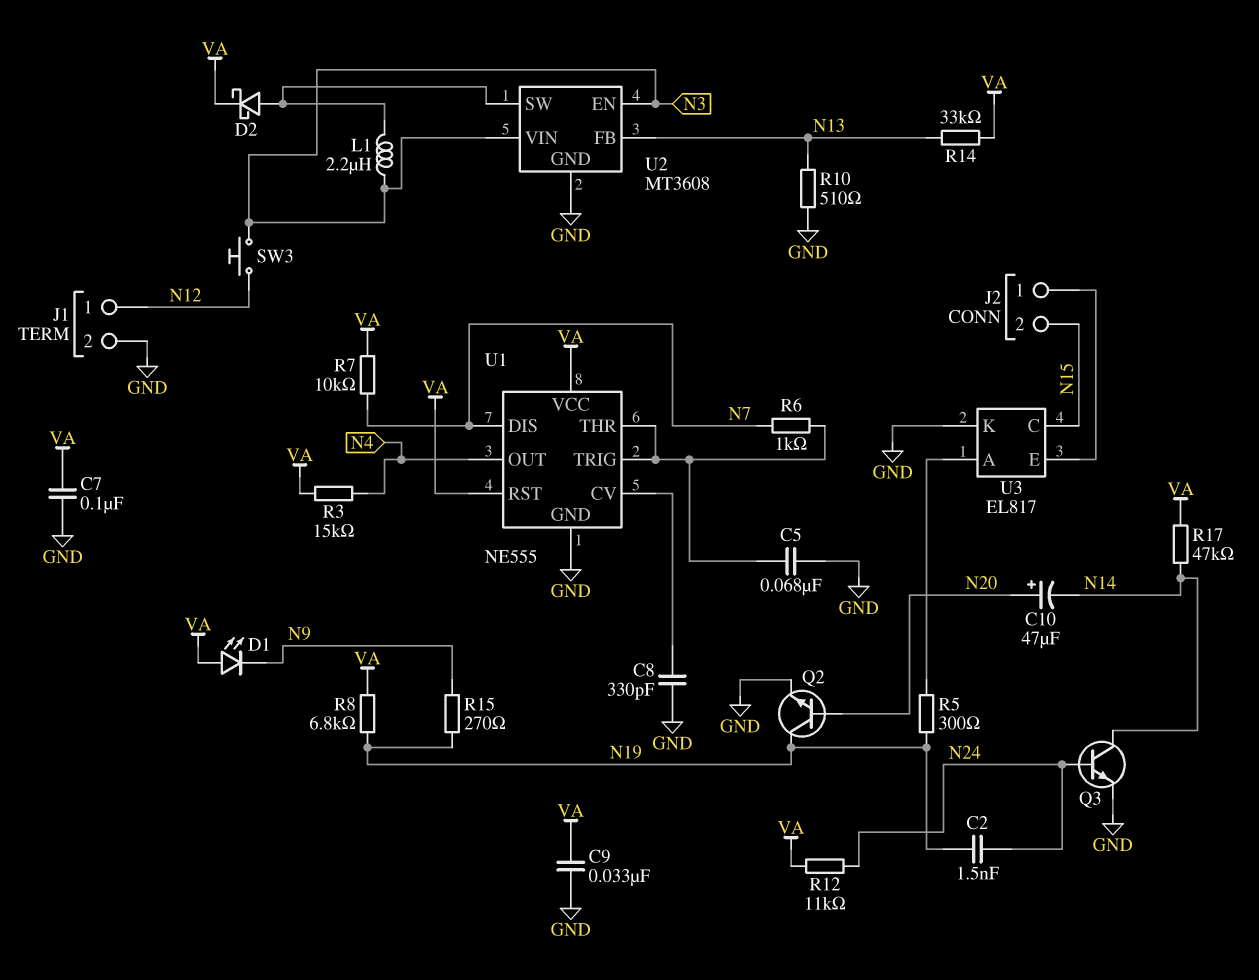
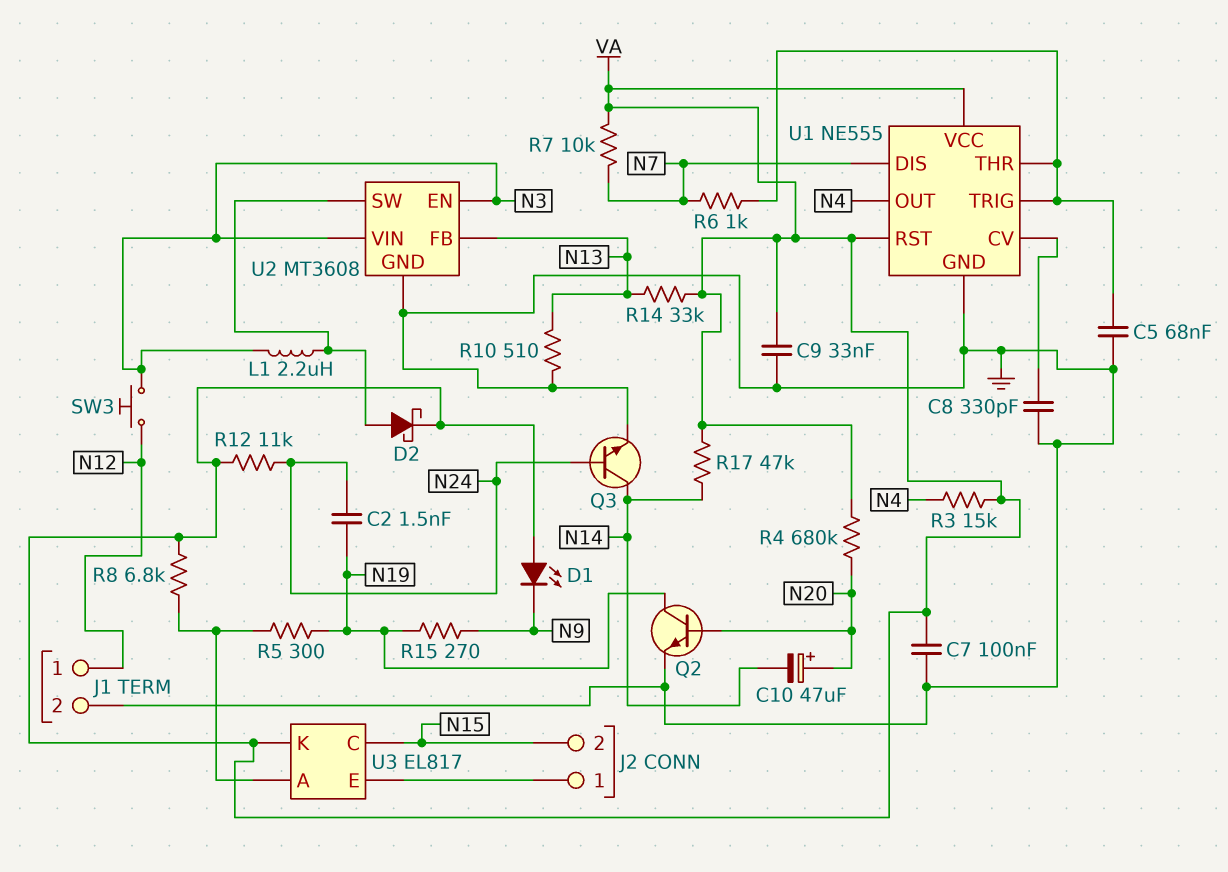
R4: none -> 680k (N20, VA)
R8: 6.8k (N19, VA) -> 6.8k (U3/A, VA)
U3 pin K: GND -> VA

